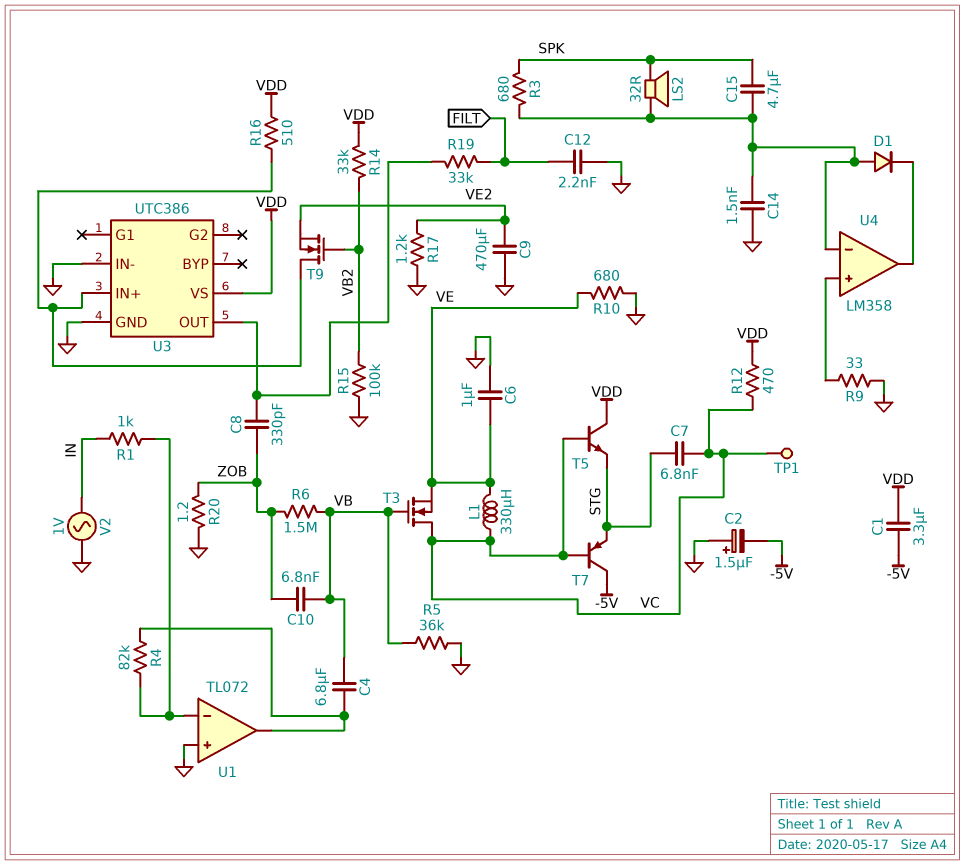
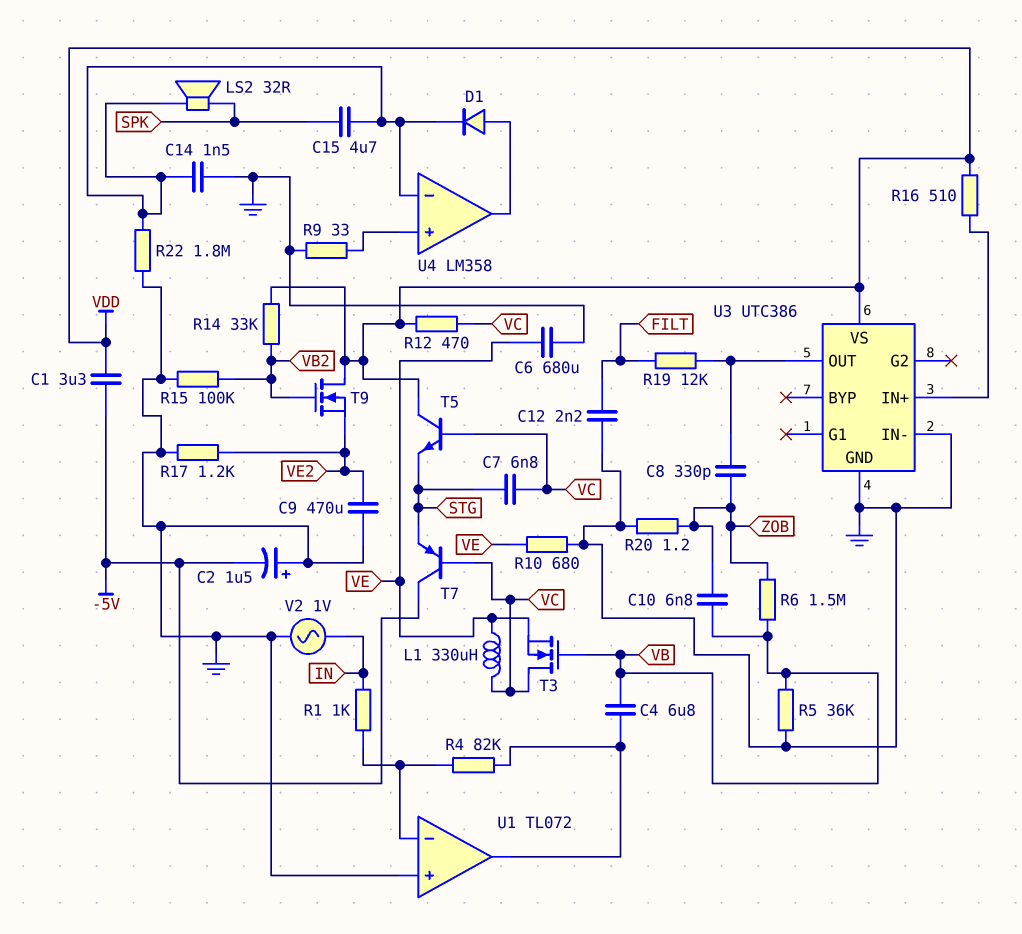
C6: 1uF (GND, VE) -> 680uF (GND, VE)
D1: diode (A U4/in-, K U4/out) -> diode (A U4/out, K U4/in-)
R3: 680 (SPK, U4/in-) -> none
R19: 33k (FILT, U3/OUT) -> 12k (FILT, U3/OUT)
R22: none -> 1.8M (GND, U4/in-)
T9: NMOS (G VB2, D U3/IN+, S VE2) -> NMOS (G VB2, D VDD, S VE2)
TP1: test point (VC) -> none

